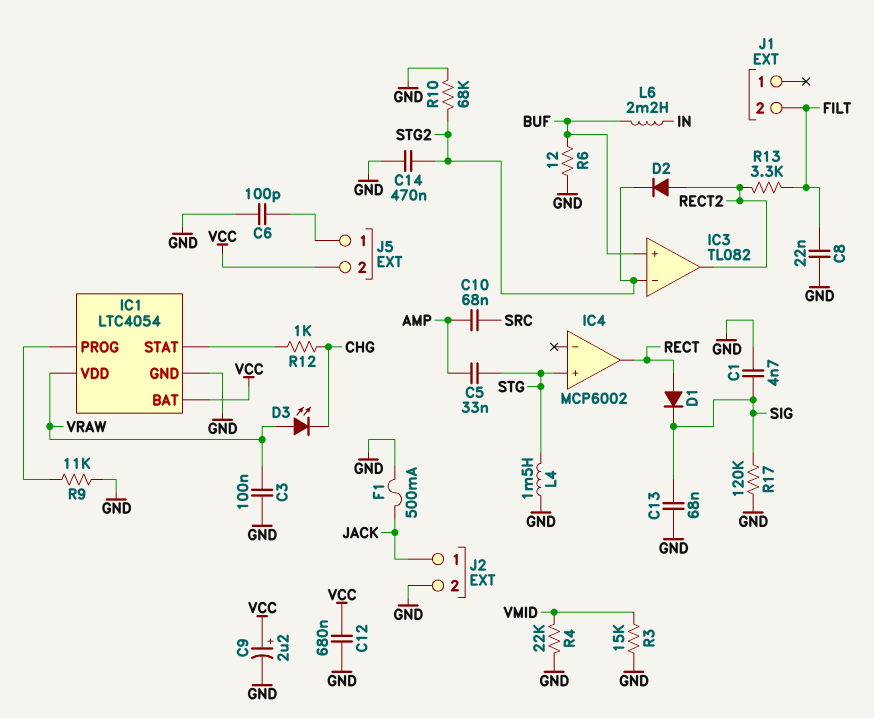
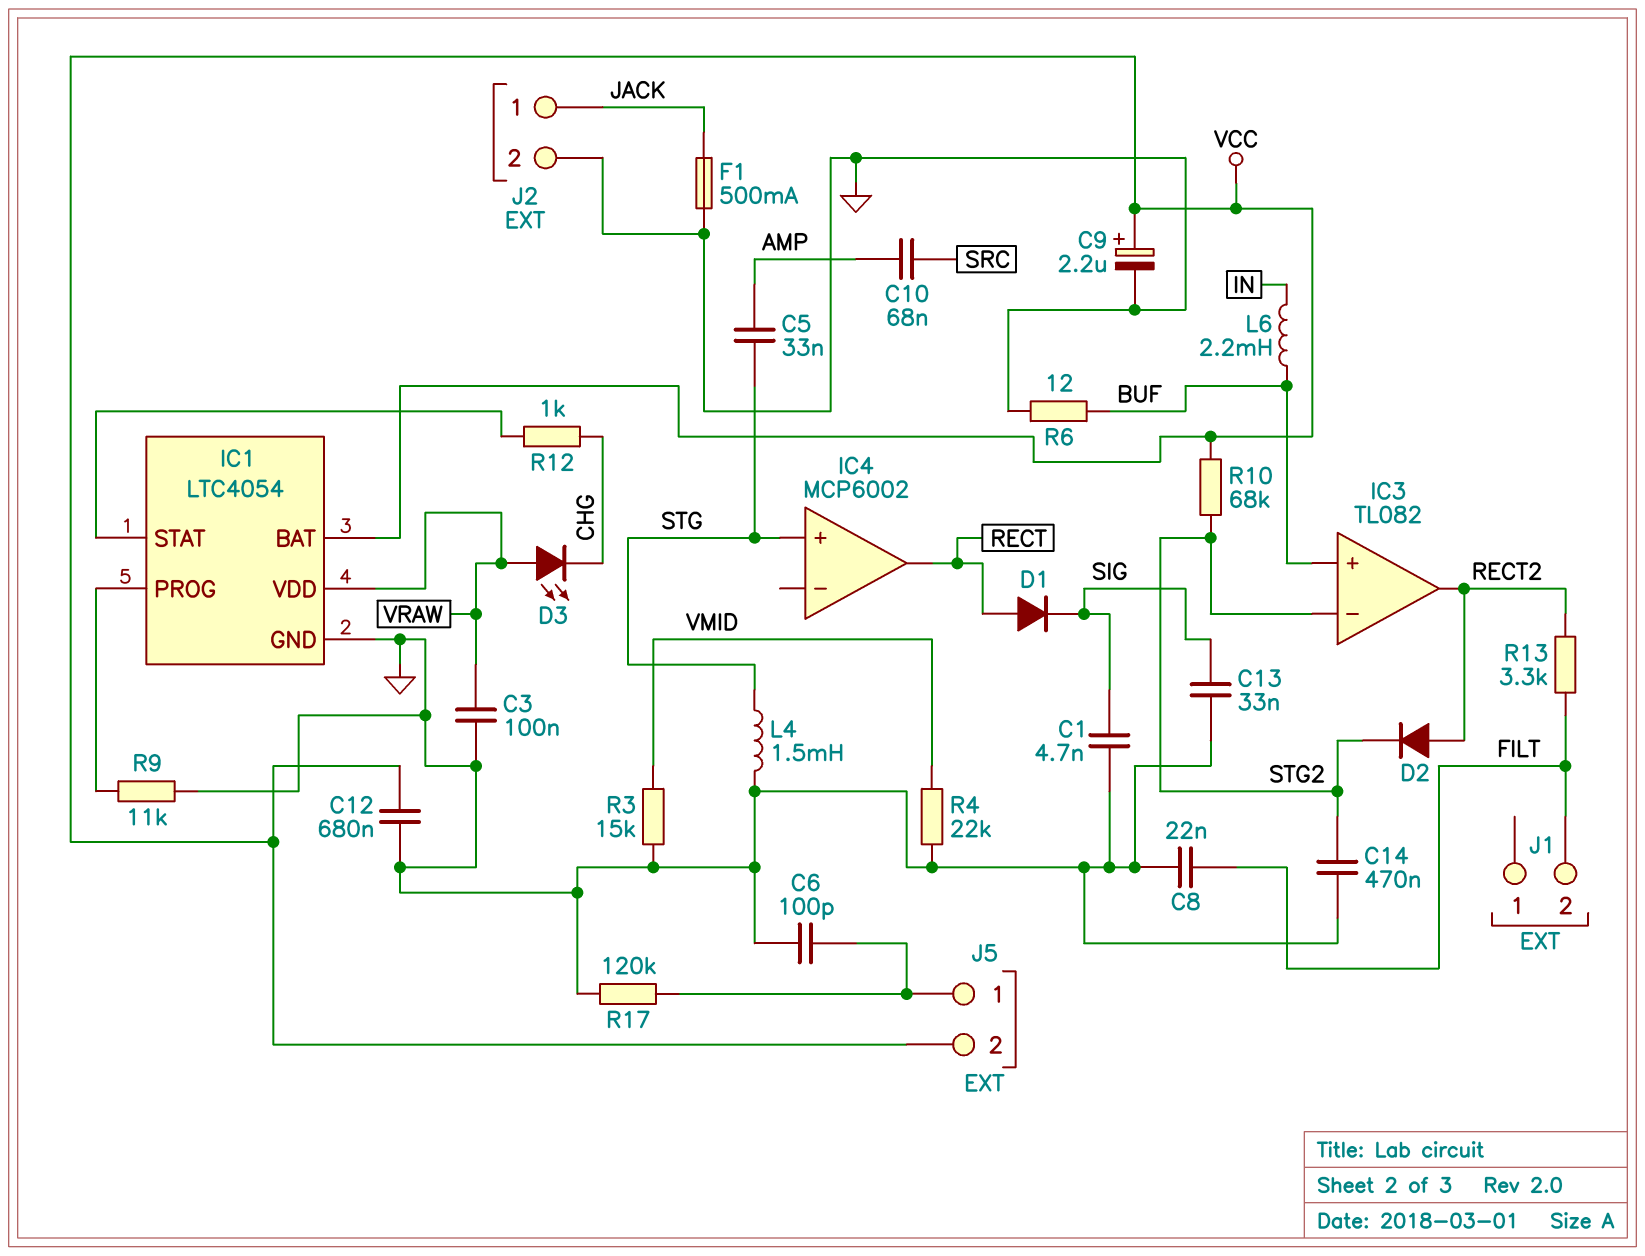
C13: 68nF (GND, SIG) -> 33nF (GND, SIG)
R10: 68k (GND, STG2) -> 68k (STG2, VCC)
R17: 120k (GND, SIG) -> 120k (GND, J5/1)

